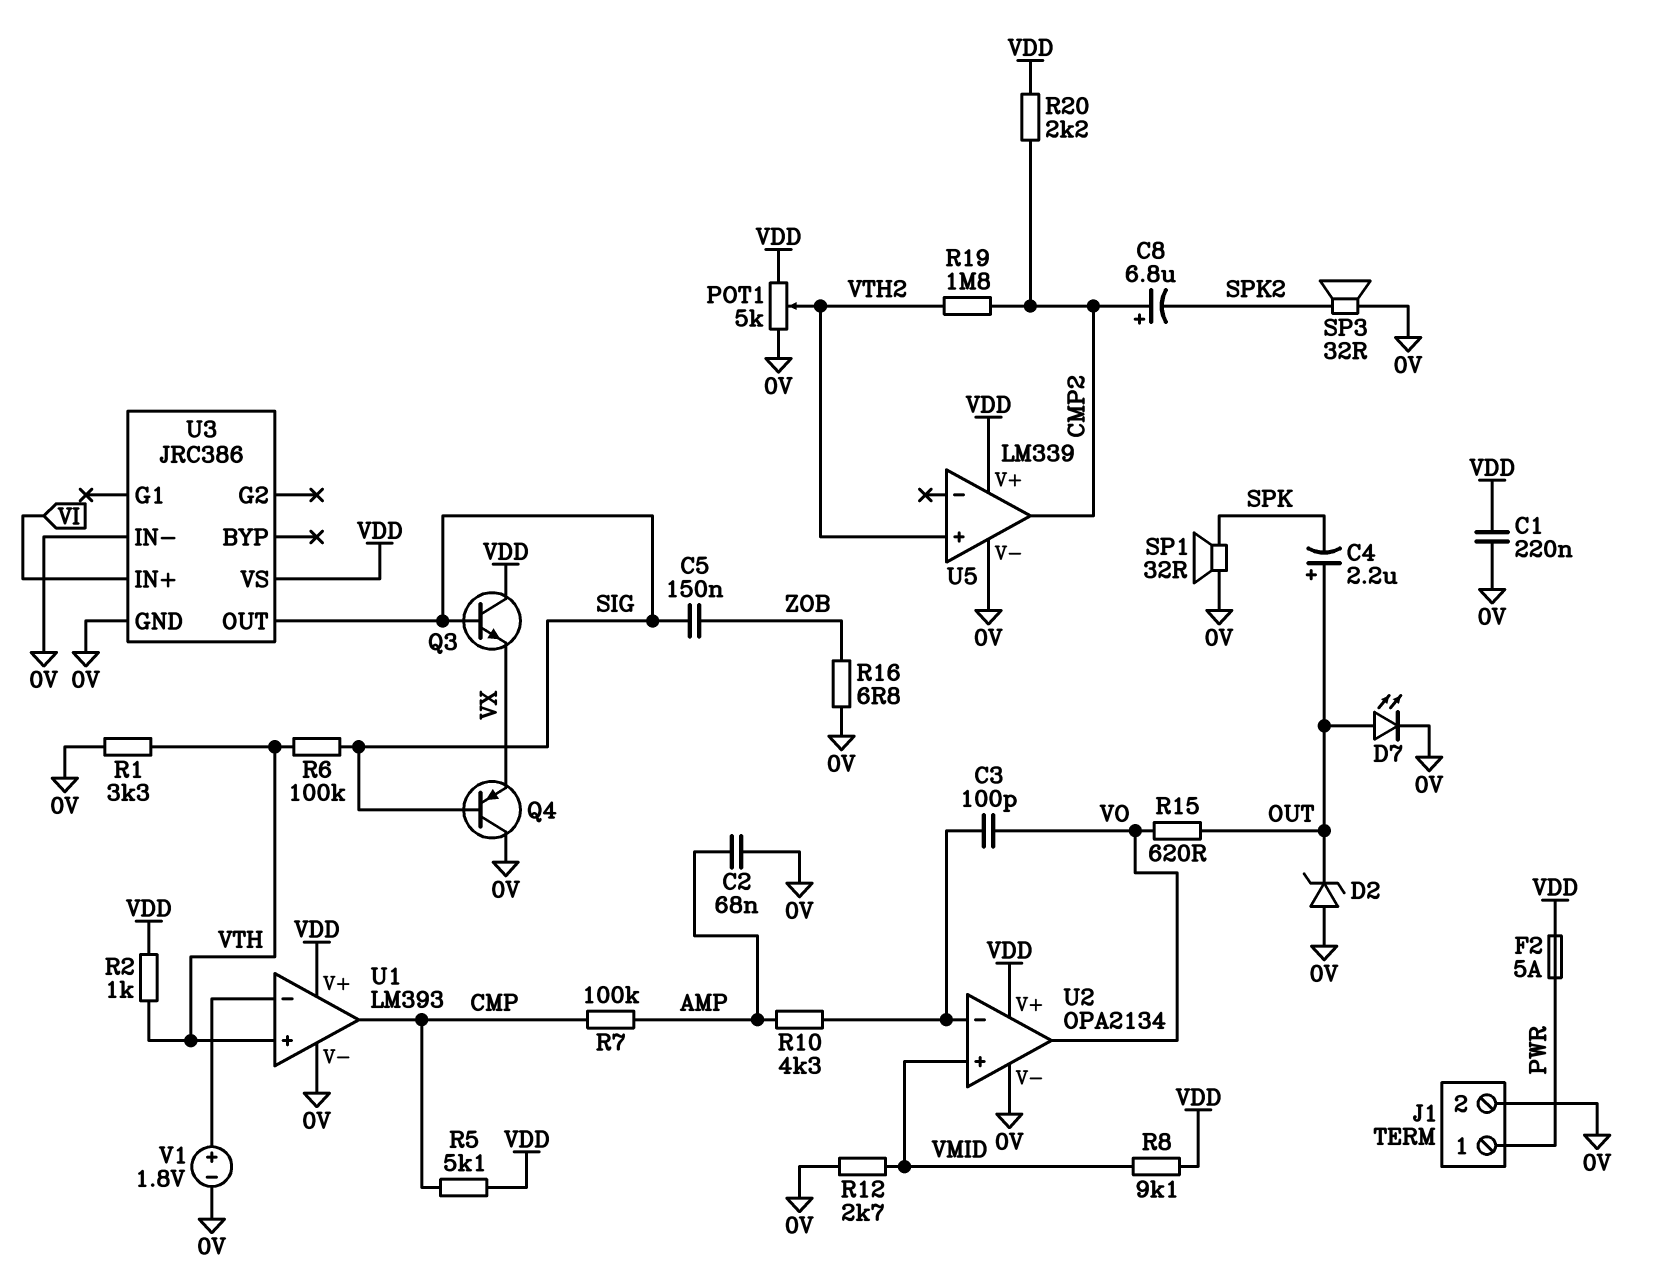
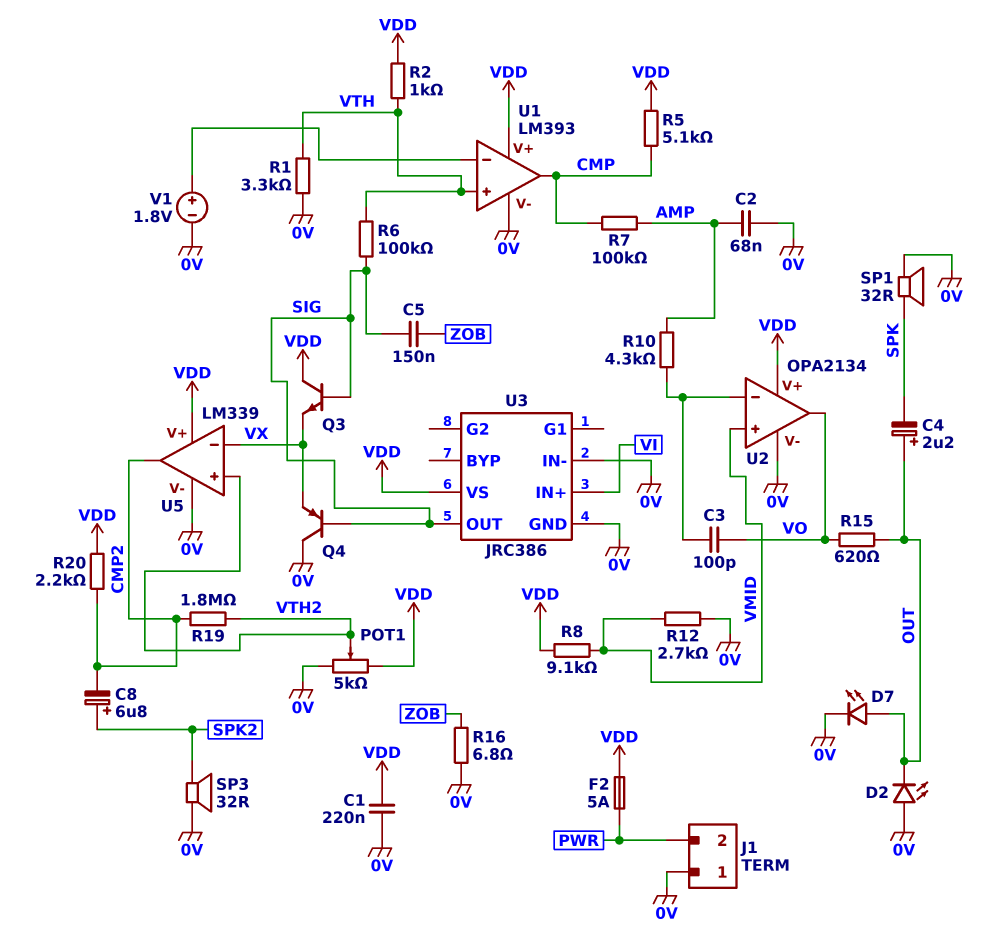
C8: 6.8uF (plus CMP2, minus SPK2) -> 6.8uF (plus SPK2, minus CMP2)
D2: zener (A 0V, K OUT) -> LED (A 0V, K OUT)
J1 pin 1: PWR -> 0V
J1 pin 2: 0V -> PWR
U5 pin in-: none -> VX

